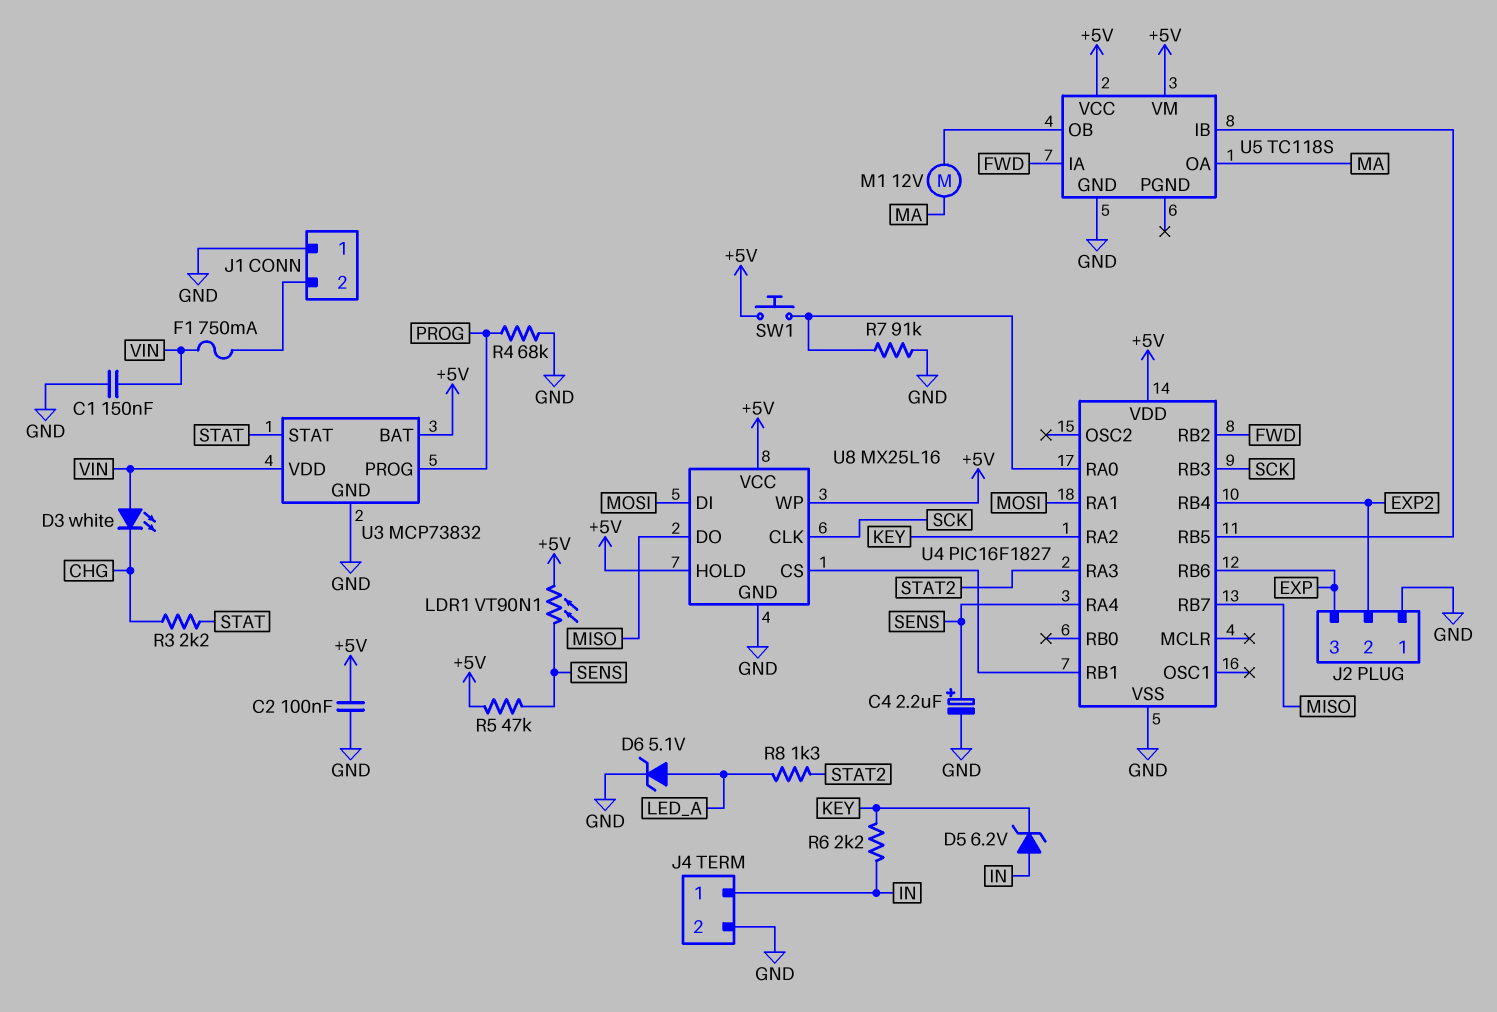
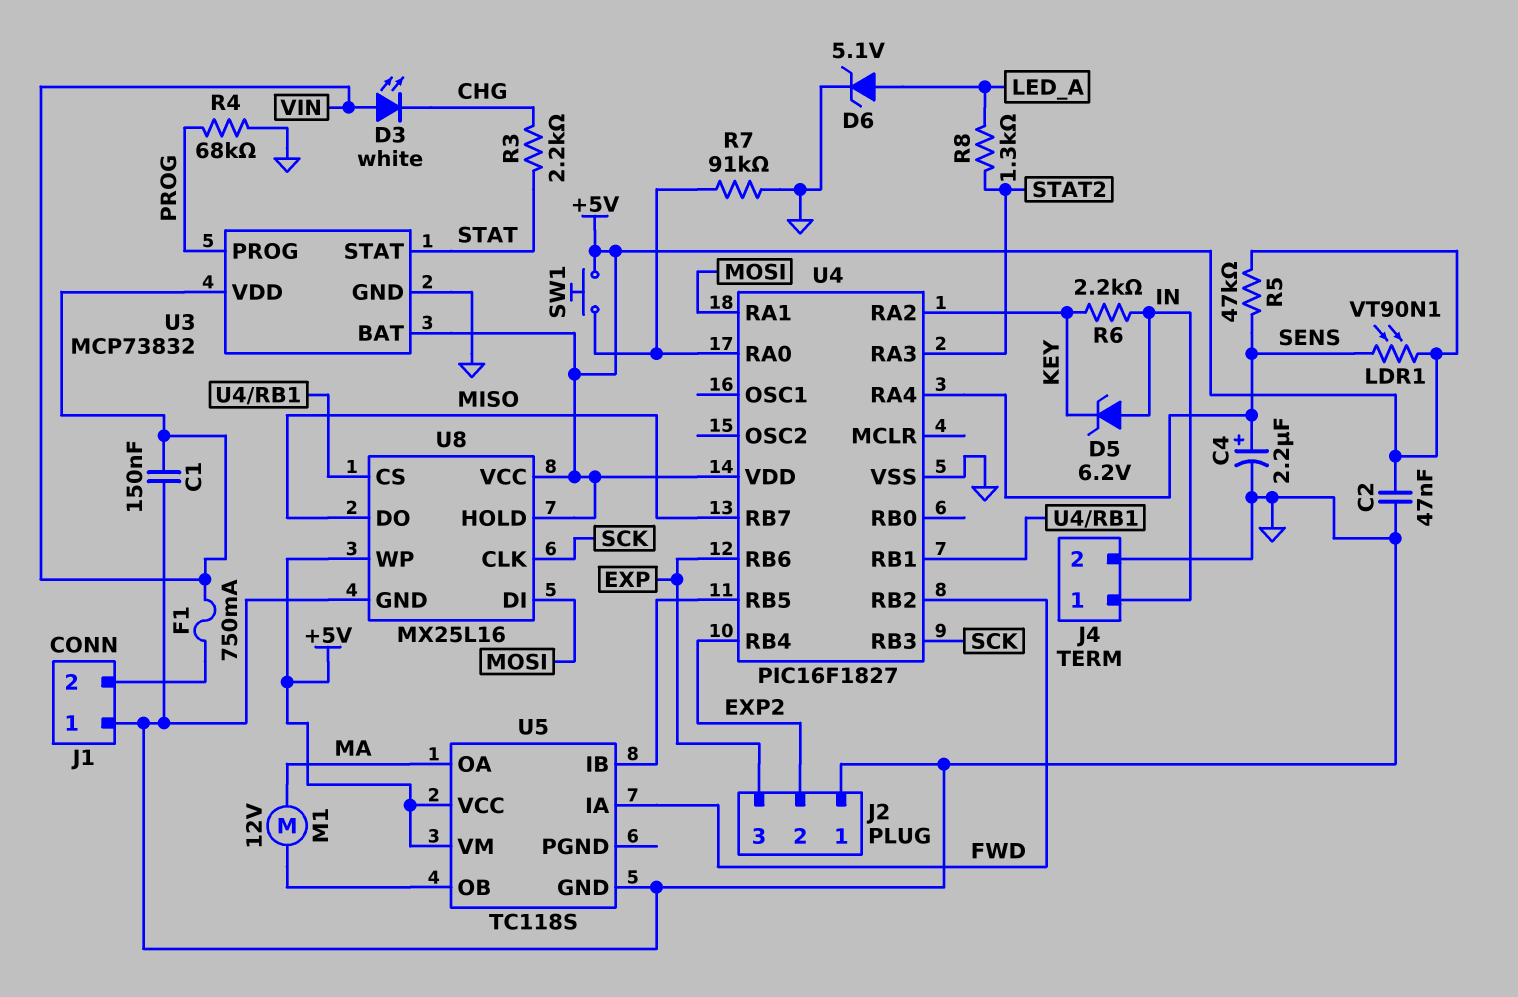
C2: 100nF (+5V, GND) -> 47nF (+5V, GND)

